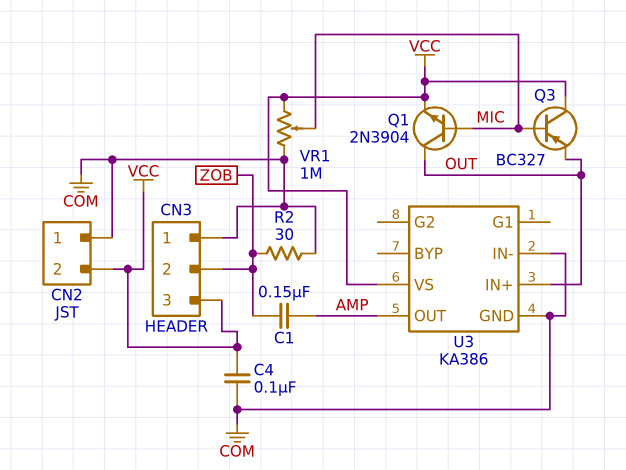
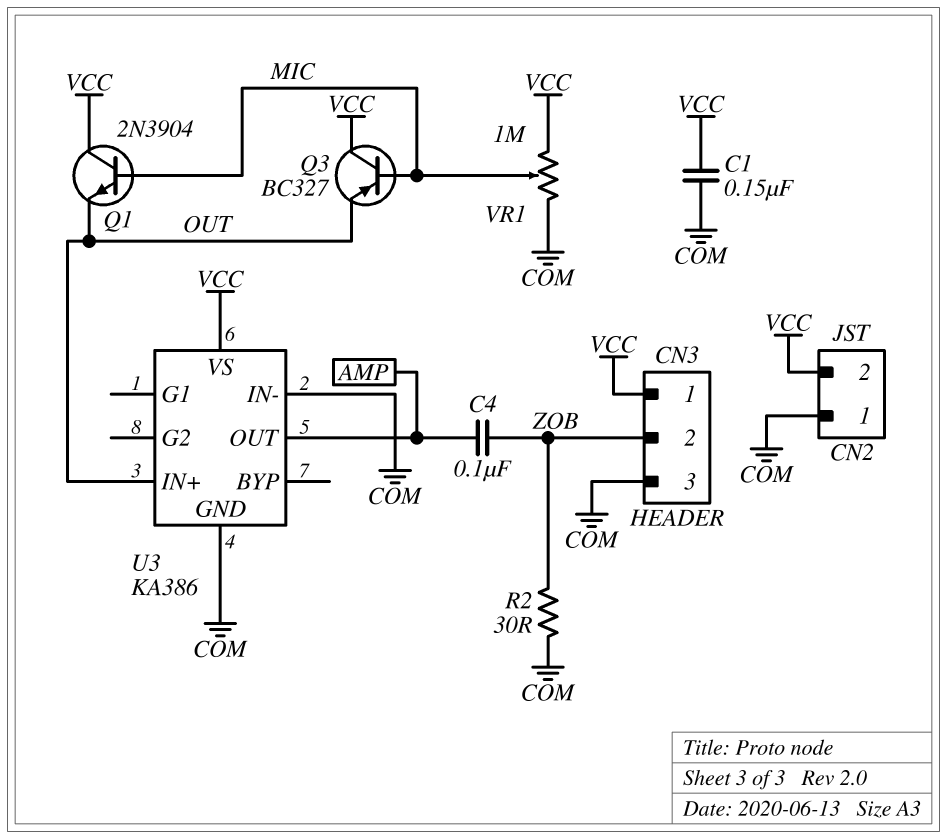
C1: 150nF (AMP, ZOB) -> 150nF (COM, VCC)
C4: 100nF (COM, VCC) -> 100nF (AMP, ZOB)
CN3 pin 1: COM -> VCC
CN3 pin 3: VCC -> COM
Q1: NPN 2N3904 (B MIC, C OUT, E VCC) -> NPN 2N3904 (B MIC, C VCC, E OUT)

